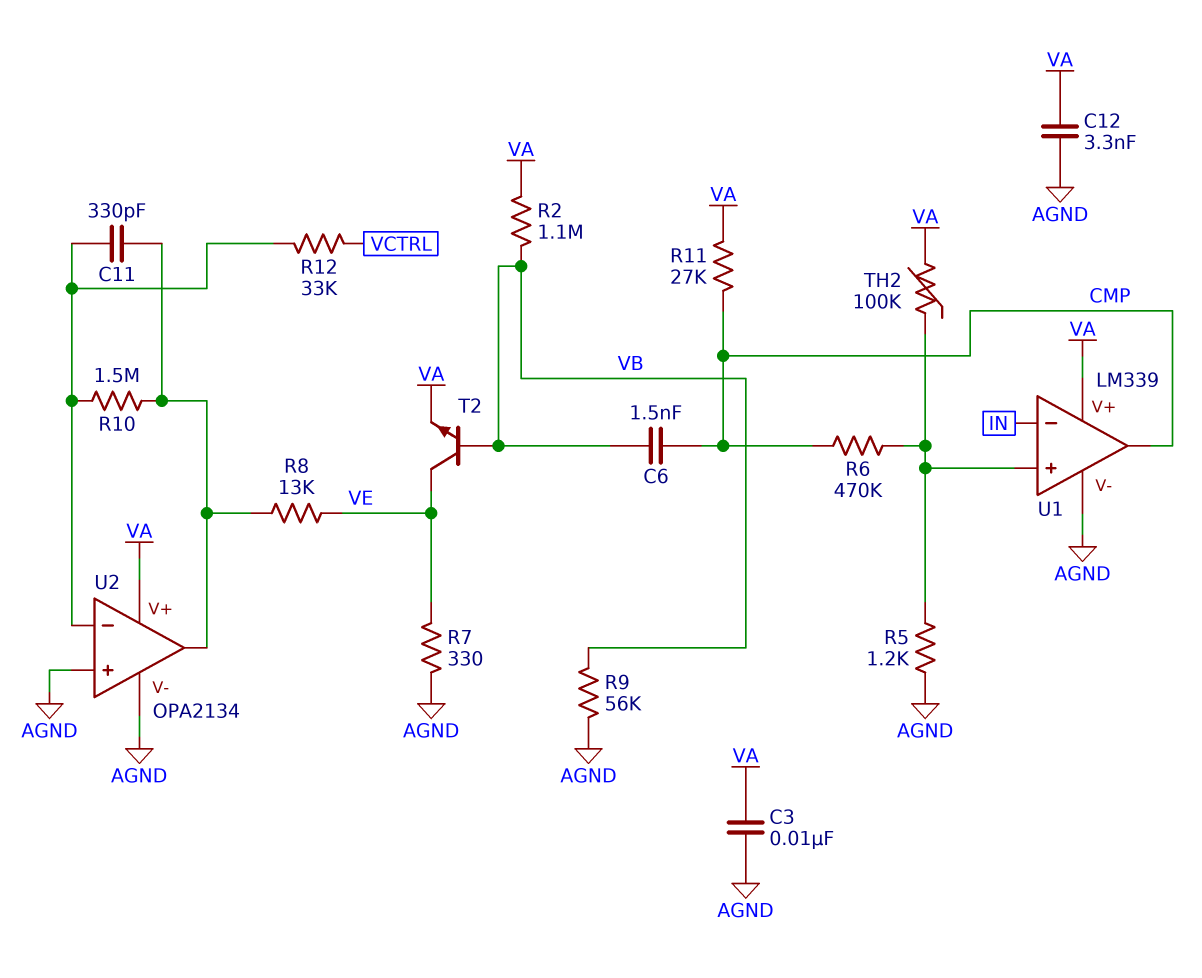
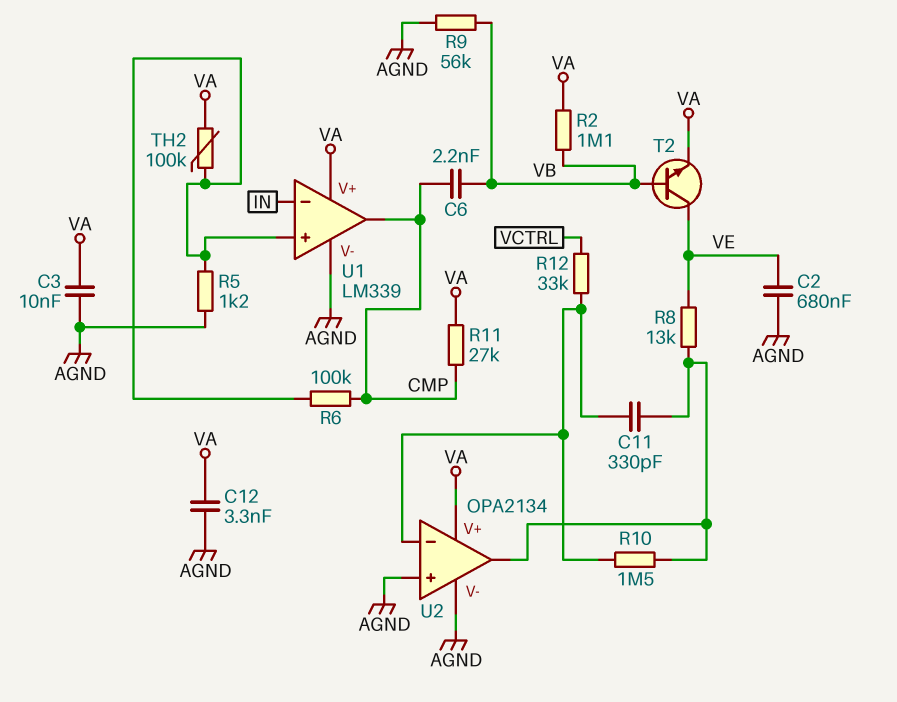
C2: none -> 680nF (AGND, VE)
C6: 1.5nF (CMP, VB) -> 2.2nF (CMP, VB)
R6: 470k (CMP, U1/in+) -> 100k (CMP, U1/in+)
R7: 330 (AGND, VE) -> none

